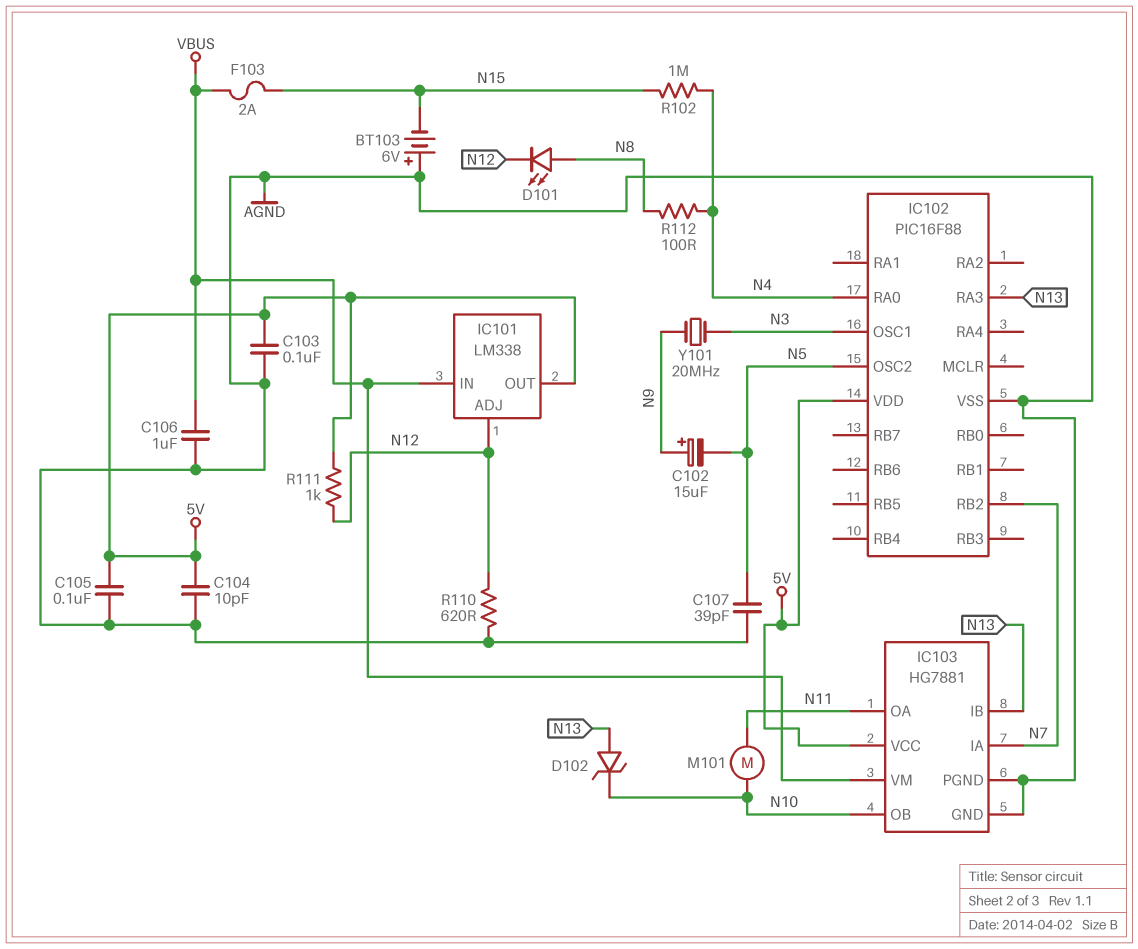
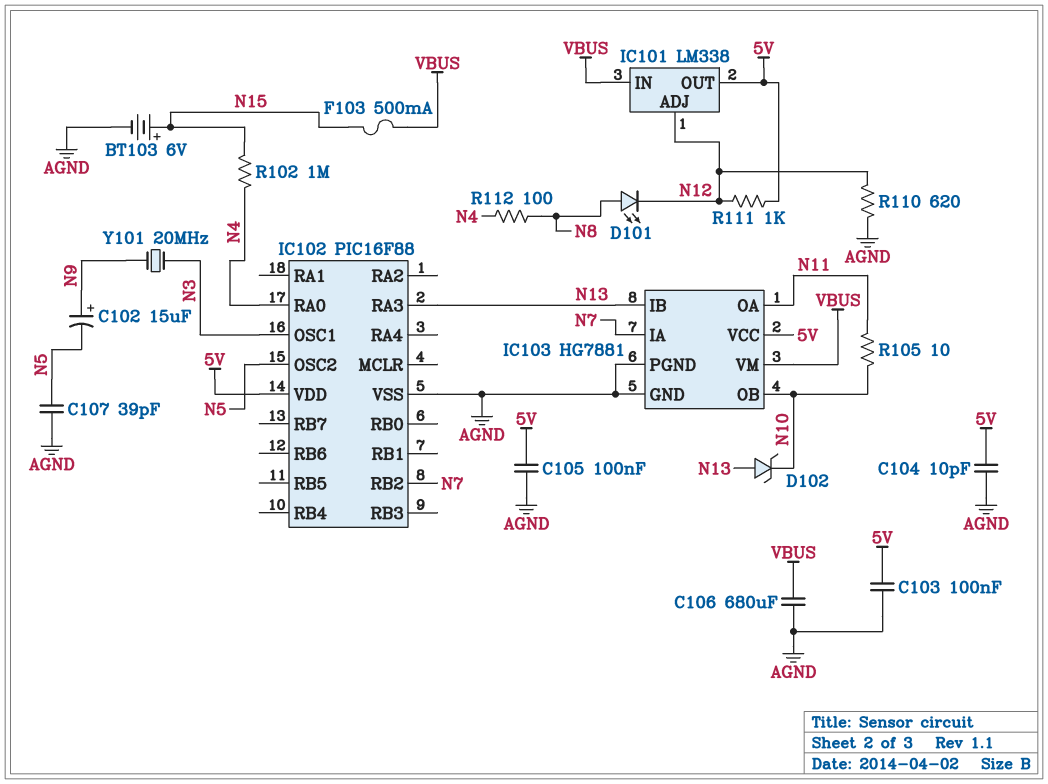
BT103: 6V (plus AGND, minus N15) -> 6V (plus N15, minus AGND)
C106: 1uF (AGND, VBUS) -> 680uF (AGND, VBUS)
F103: 2A (N15, VBUS) -> 500mA (N15, VBUS)
M101: motor (N10, N11) -> none
R105: none -> 10 (N10, N11)

